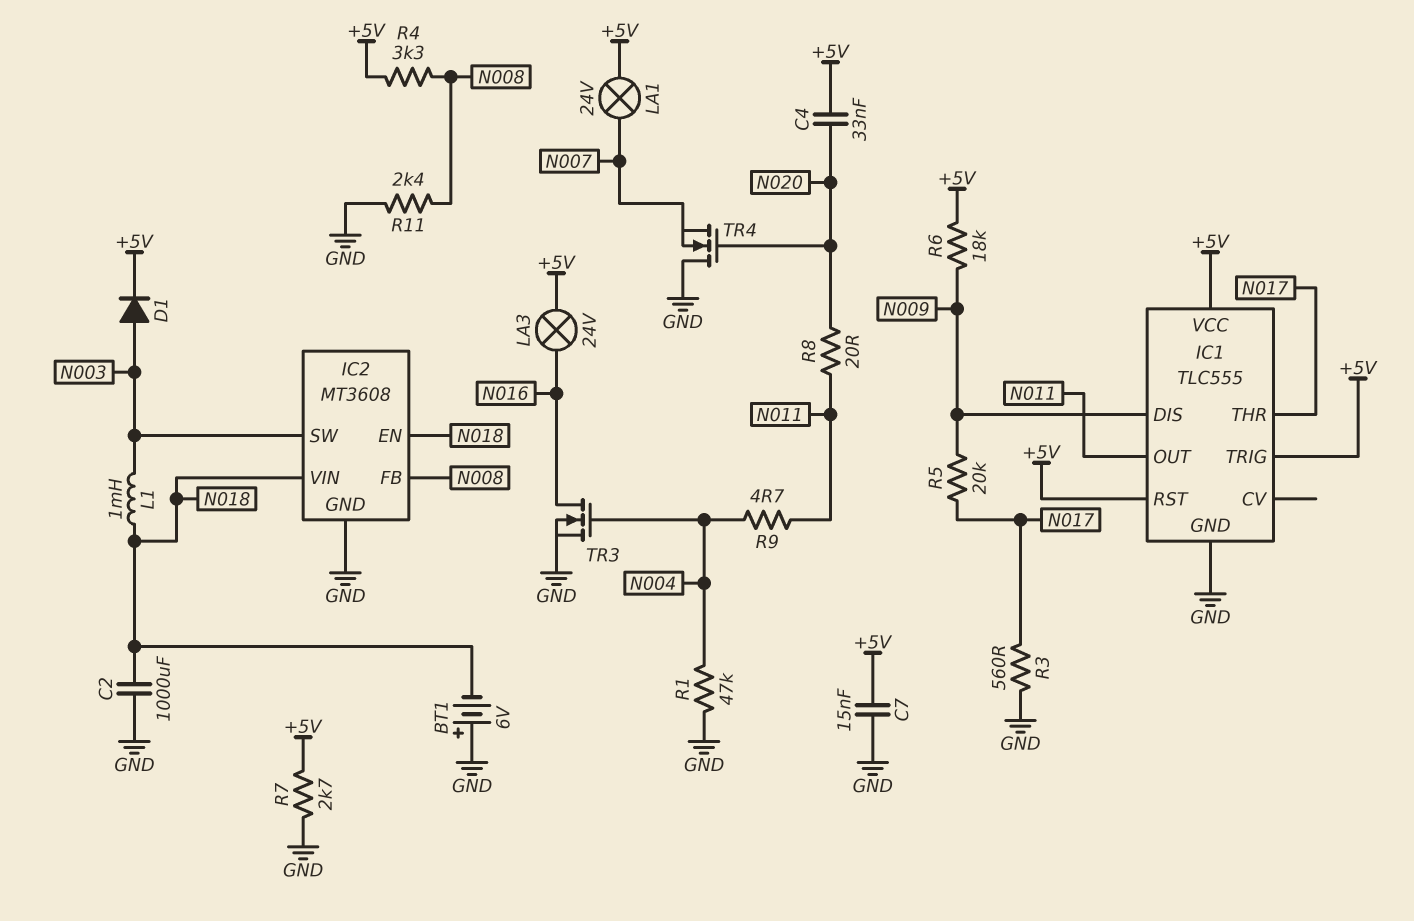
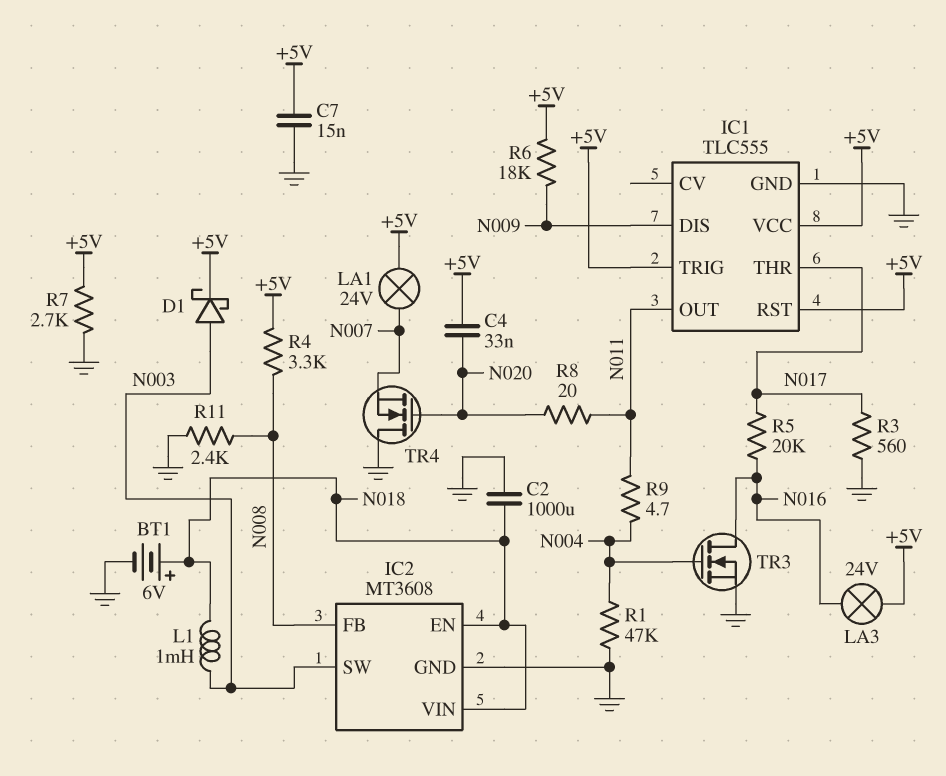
BT1: 6V (plus GND, minus N018) -> 6V (plus N018, minus GND)
D1: diode (A N003, K +5V) -> schottky (A N003, K +5V)
R5: 20k (N009, N017) -> 20k (N016, N017)

